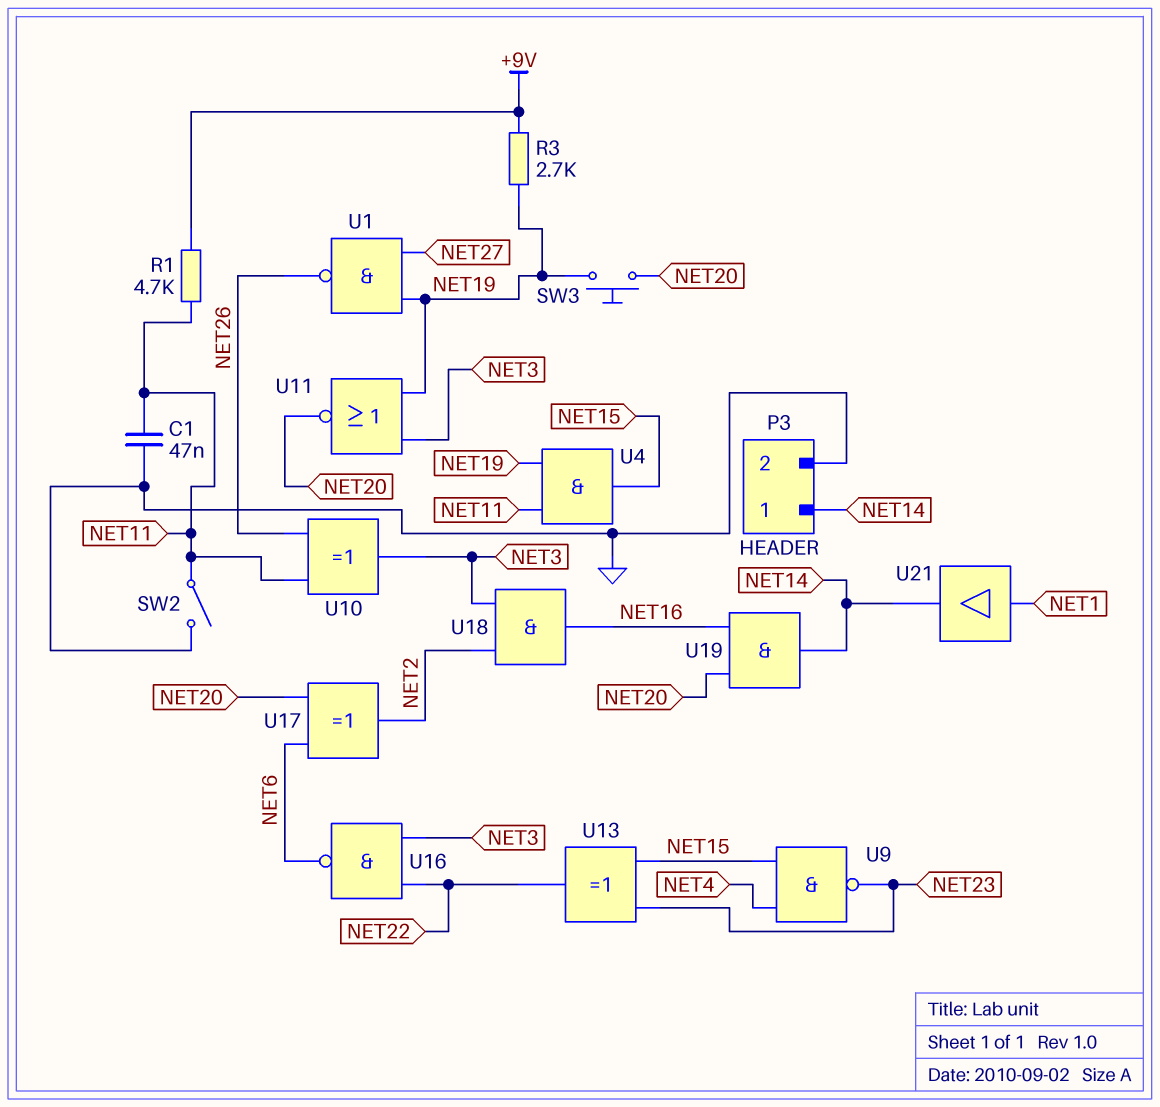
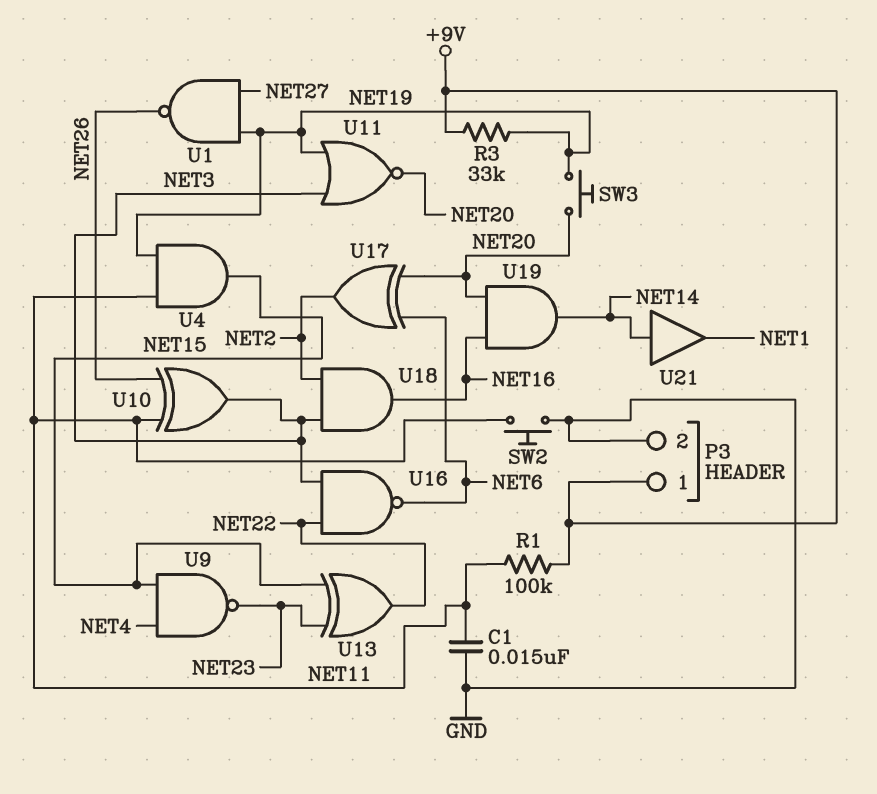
C1: 47nF (GND, NET11) -> 15nF (GND, NET11)
P3 pin 1: NET14 -> +9V
R1: 4.7k (+9V, NET11) -> 100k (+9V, NET11)
R3: 2.7k (+9V, NET19) -> 33k (+9V, NET19)
SW2: switch (GND, NET11) -> button (GND, NET11)
U21: buffer (in NET1, out NET14) -> buffer (in NET14, out NET1)

